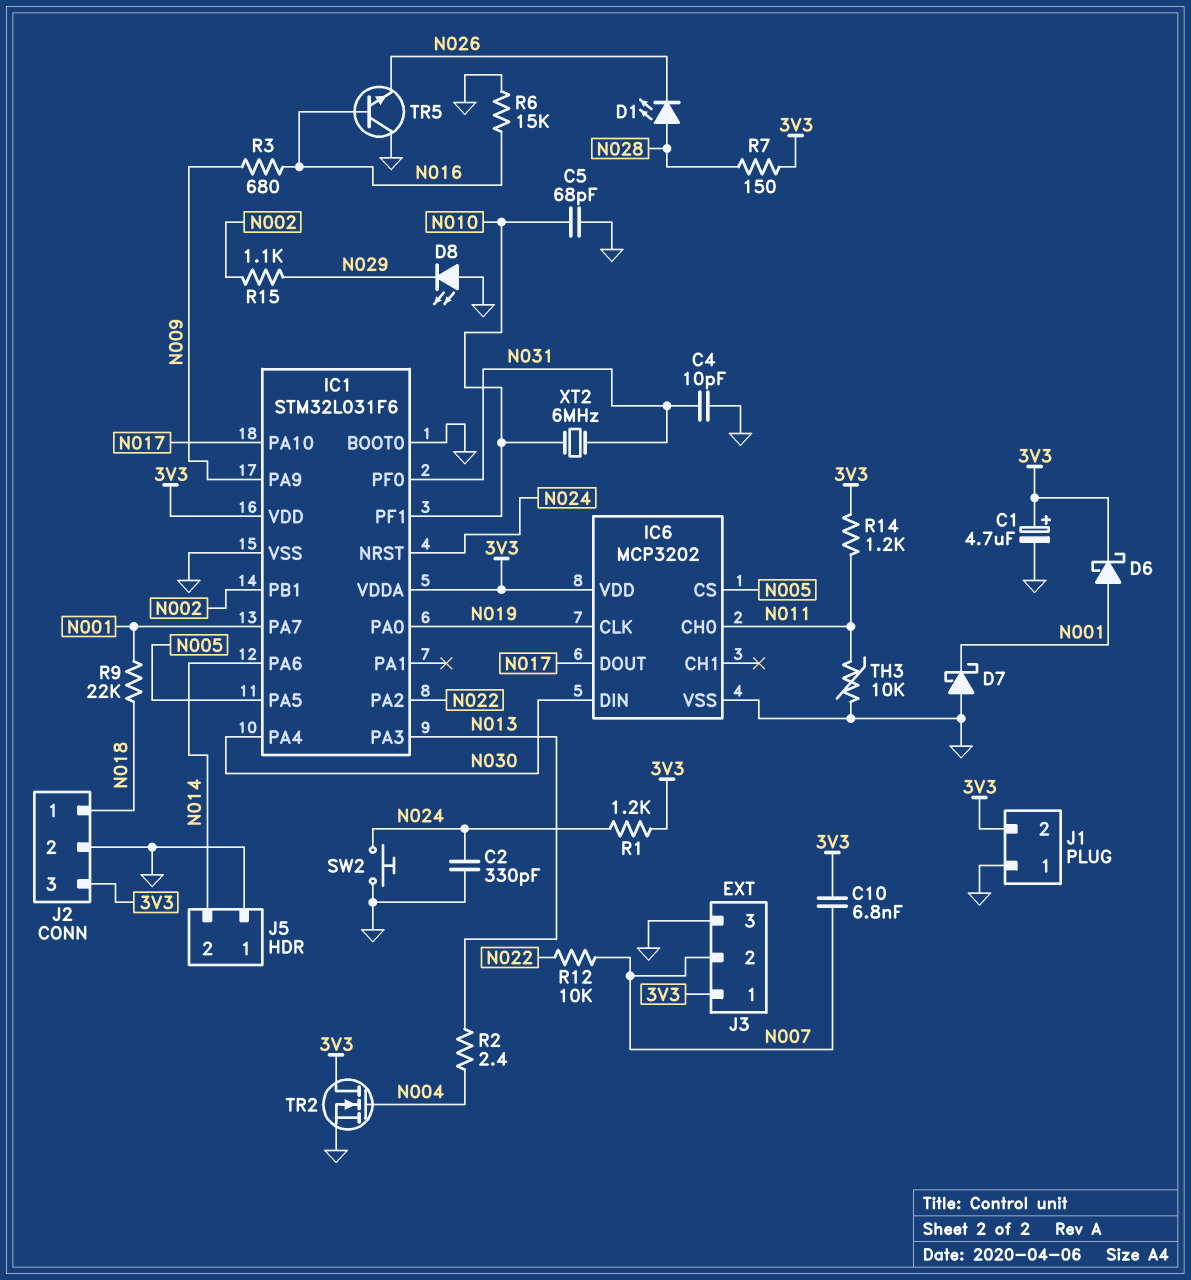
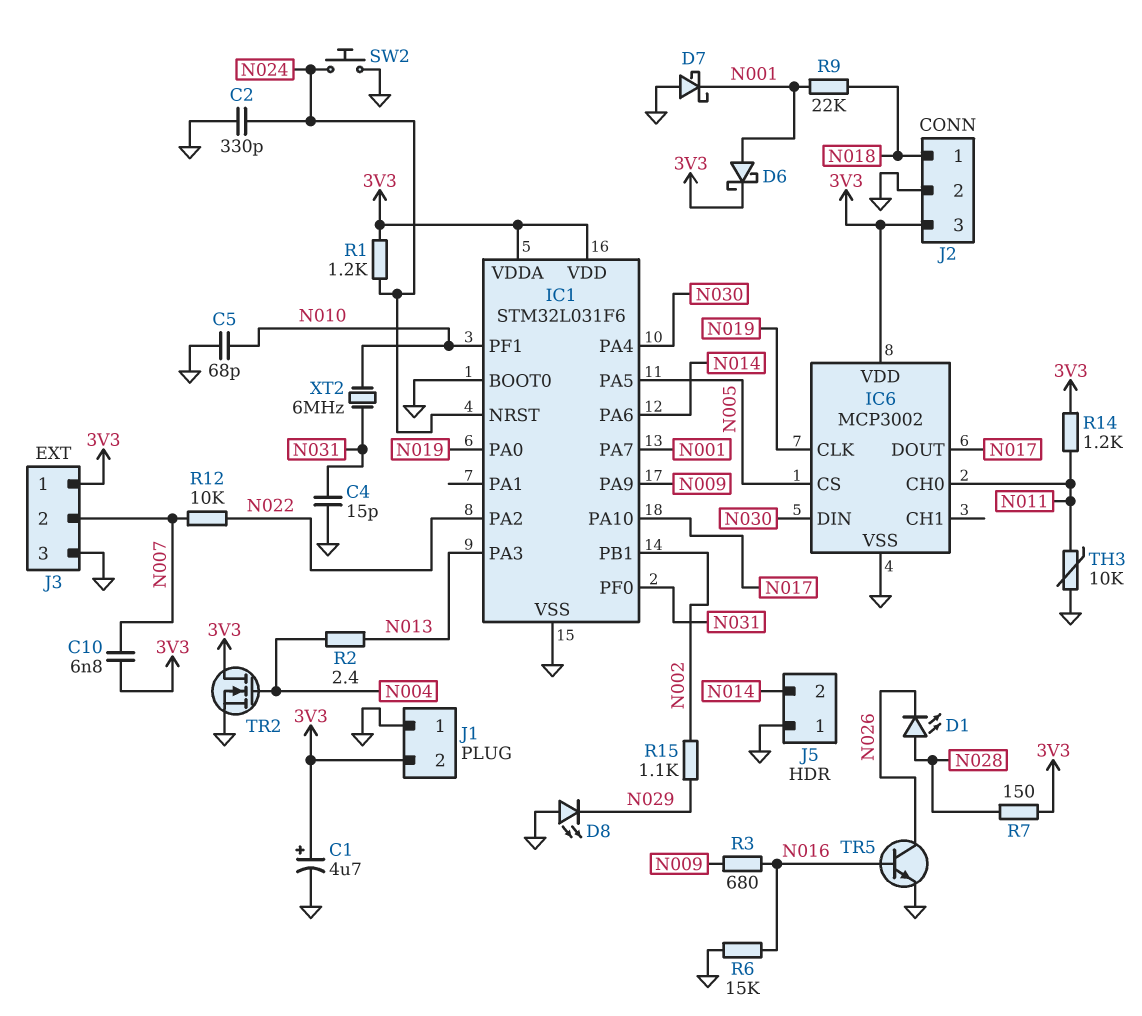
C4: 10pF (GND, N031) -> 15pF (GND, N031)
IC6: MCP3202 -> MCP3002
TR5: NPN (B N016, C GND, E N026) -> NPN (B N016, C N026, E GND)

